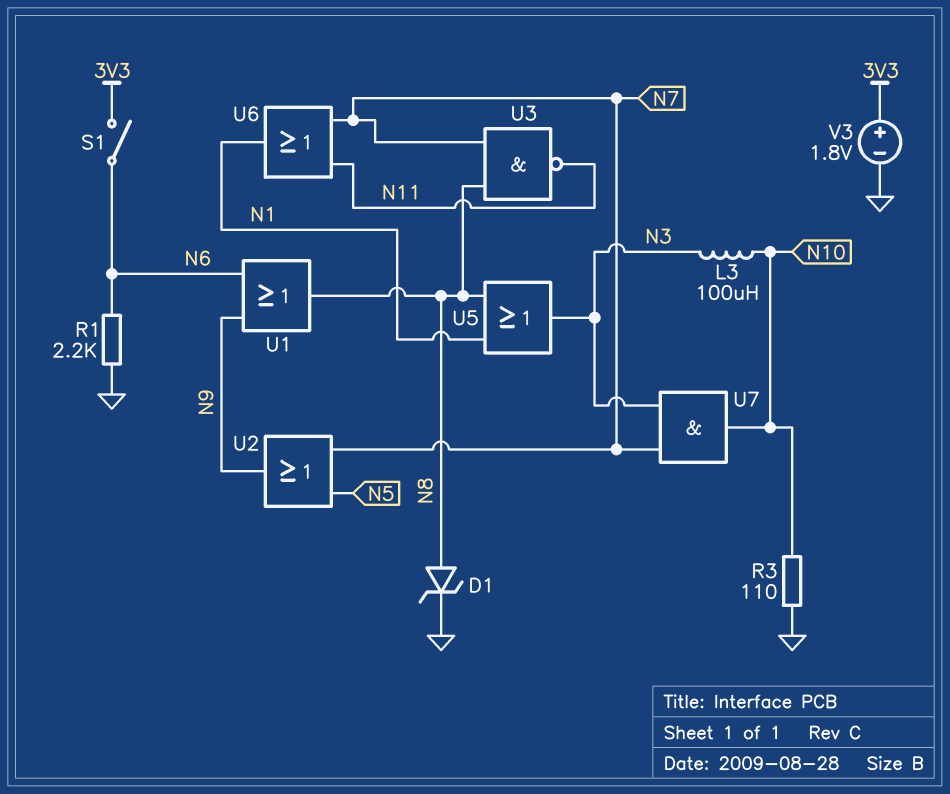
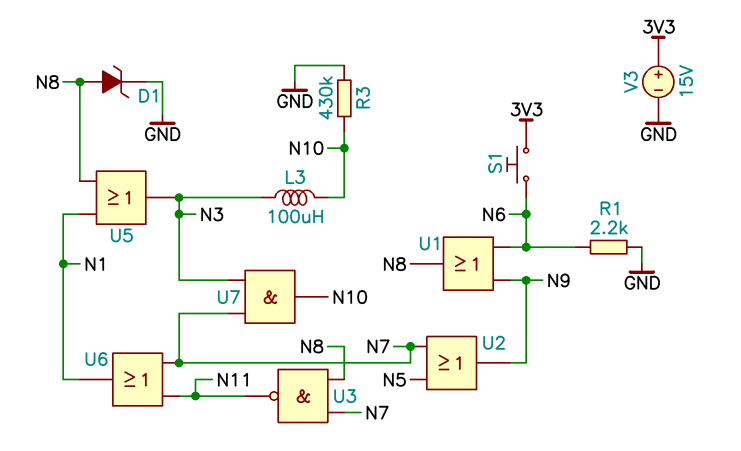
R3: 110 (GND, N10) -> 430k (GND, N10)
S1: switch (3V3, N6) -> button (3V3, N6)
V3: 1.8V (plus 3V3, minus GND) -> 15V (plus 3V3, minus GND)

